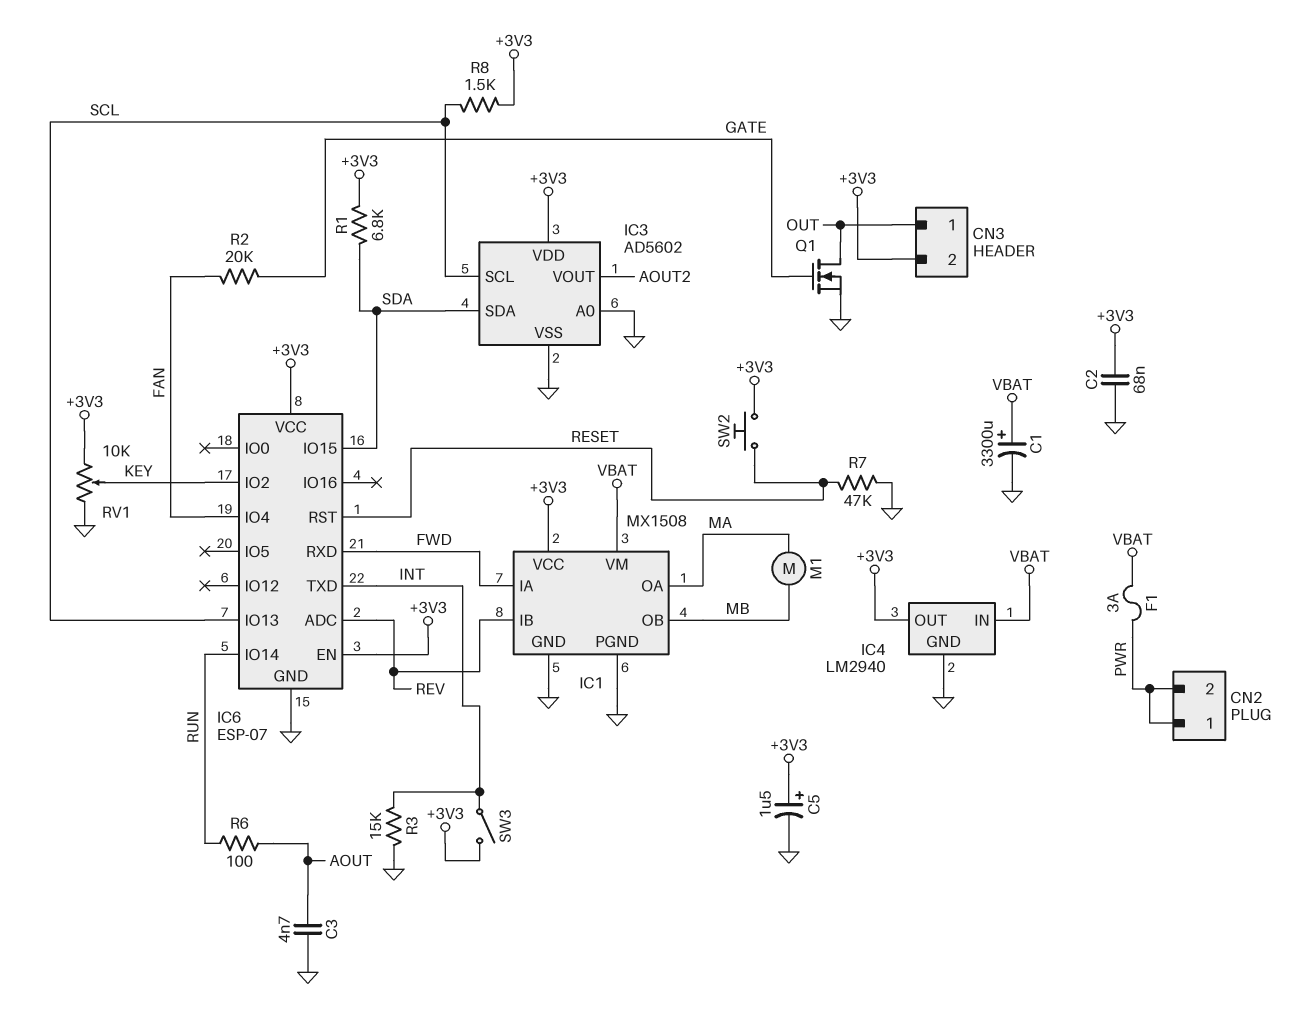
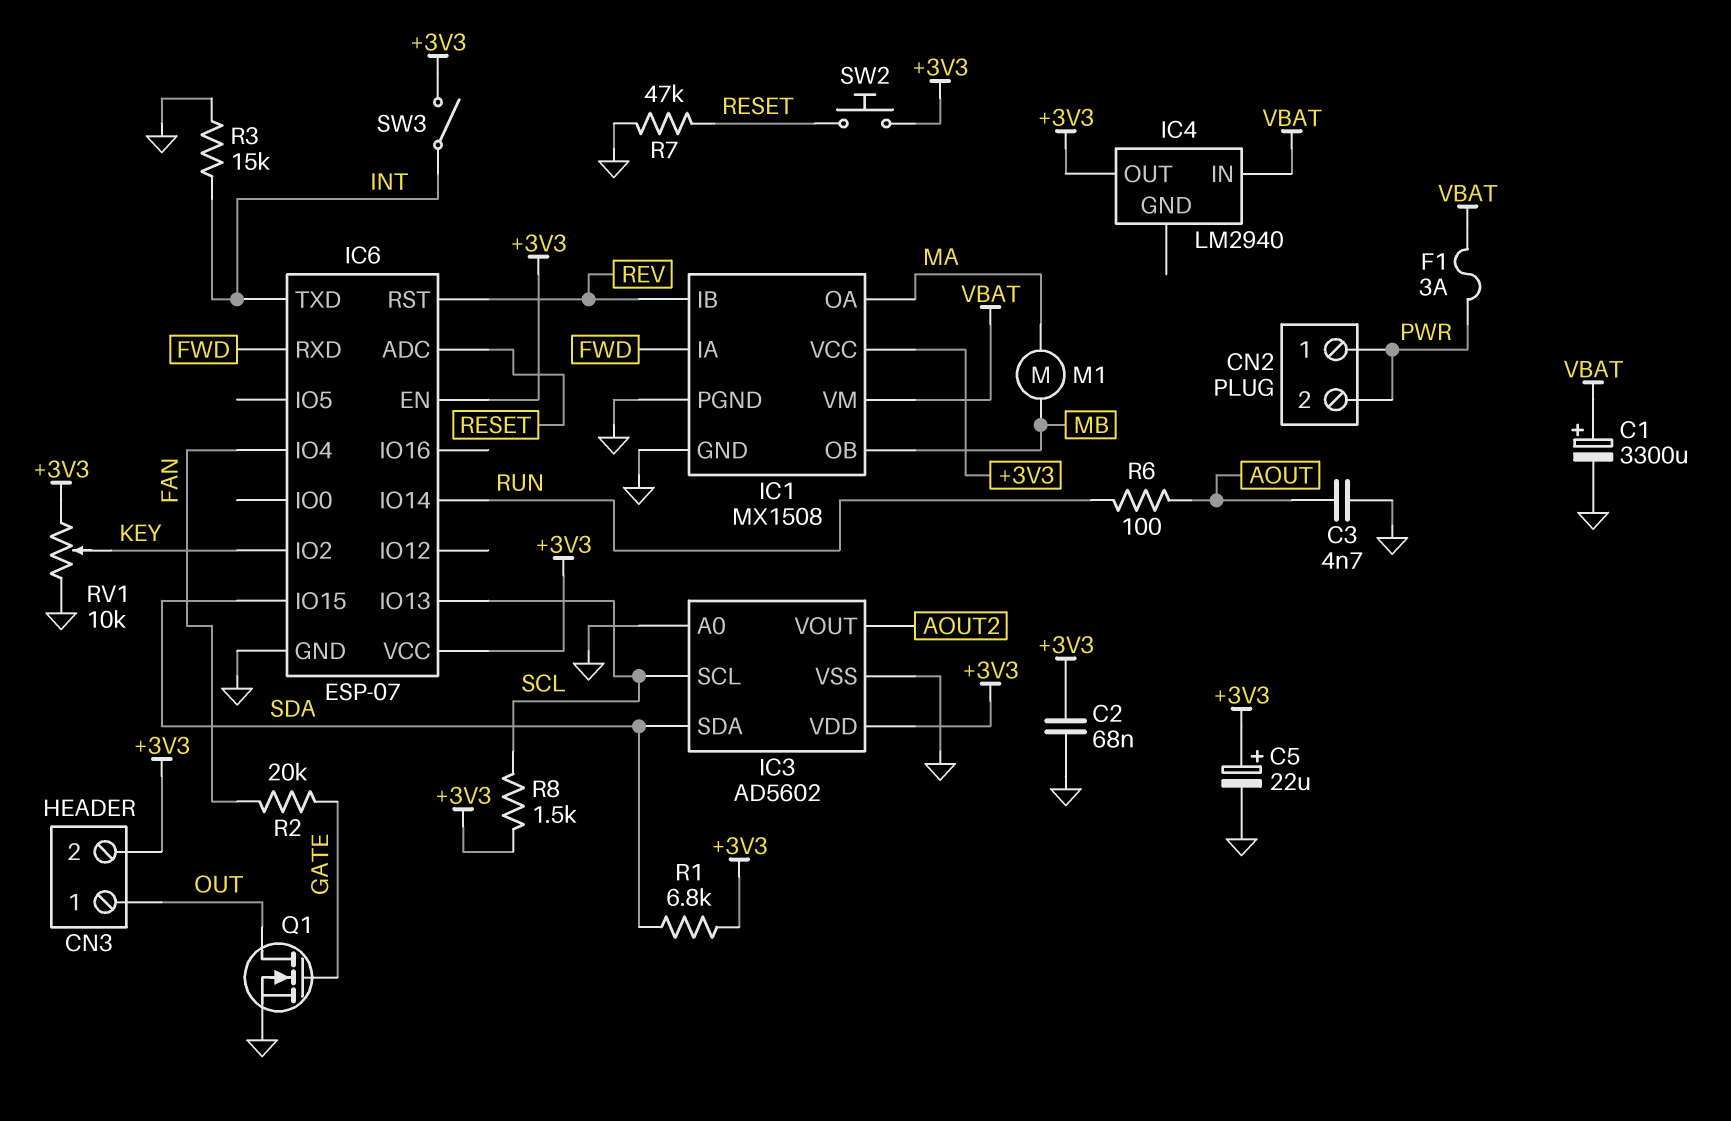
C5: 1.5uF (plus +3V3, minus GND) -> 22uF (plus +3V3, minus GND)
IC4 pin GND: GND -> none
IC6 pin ADC: REV -> RESET
IC6 pin RST: RESET -> REV

